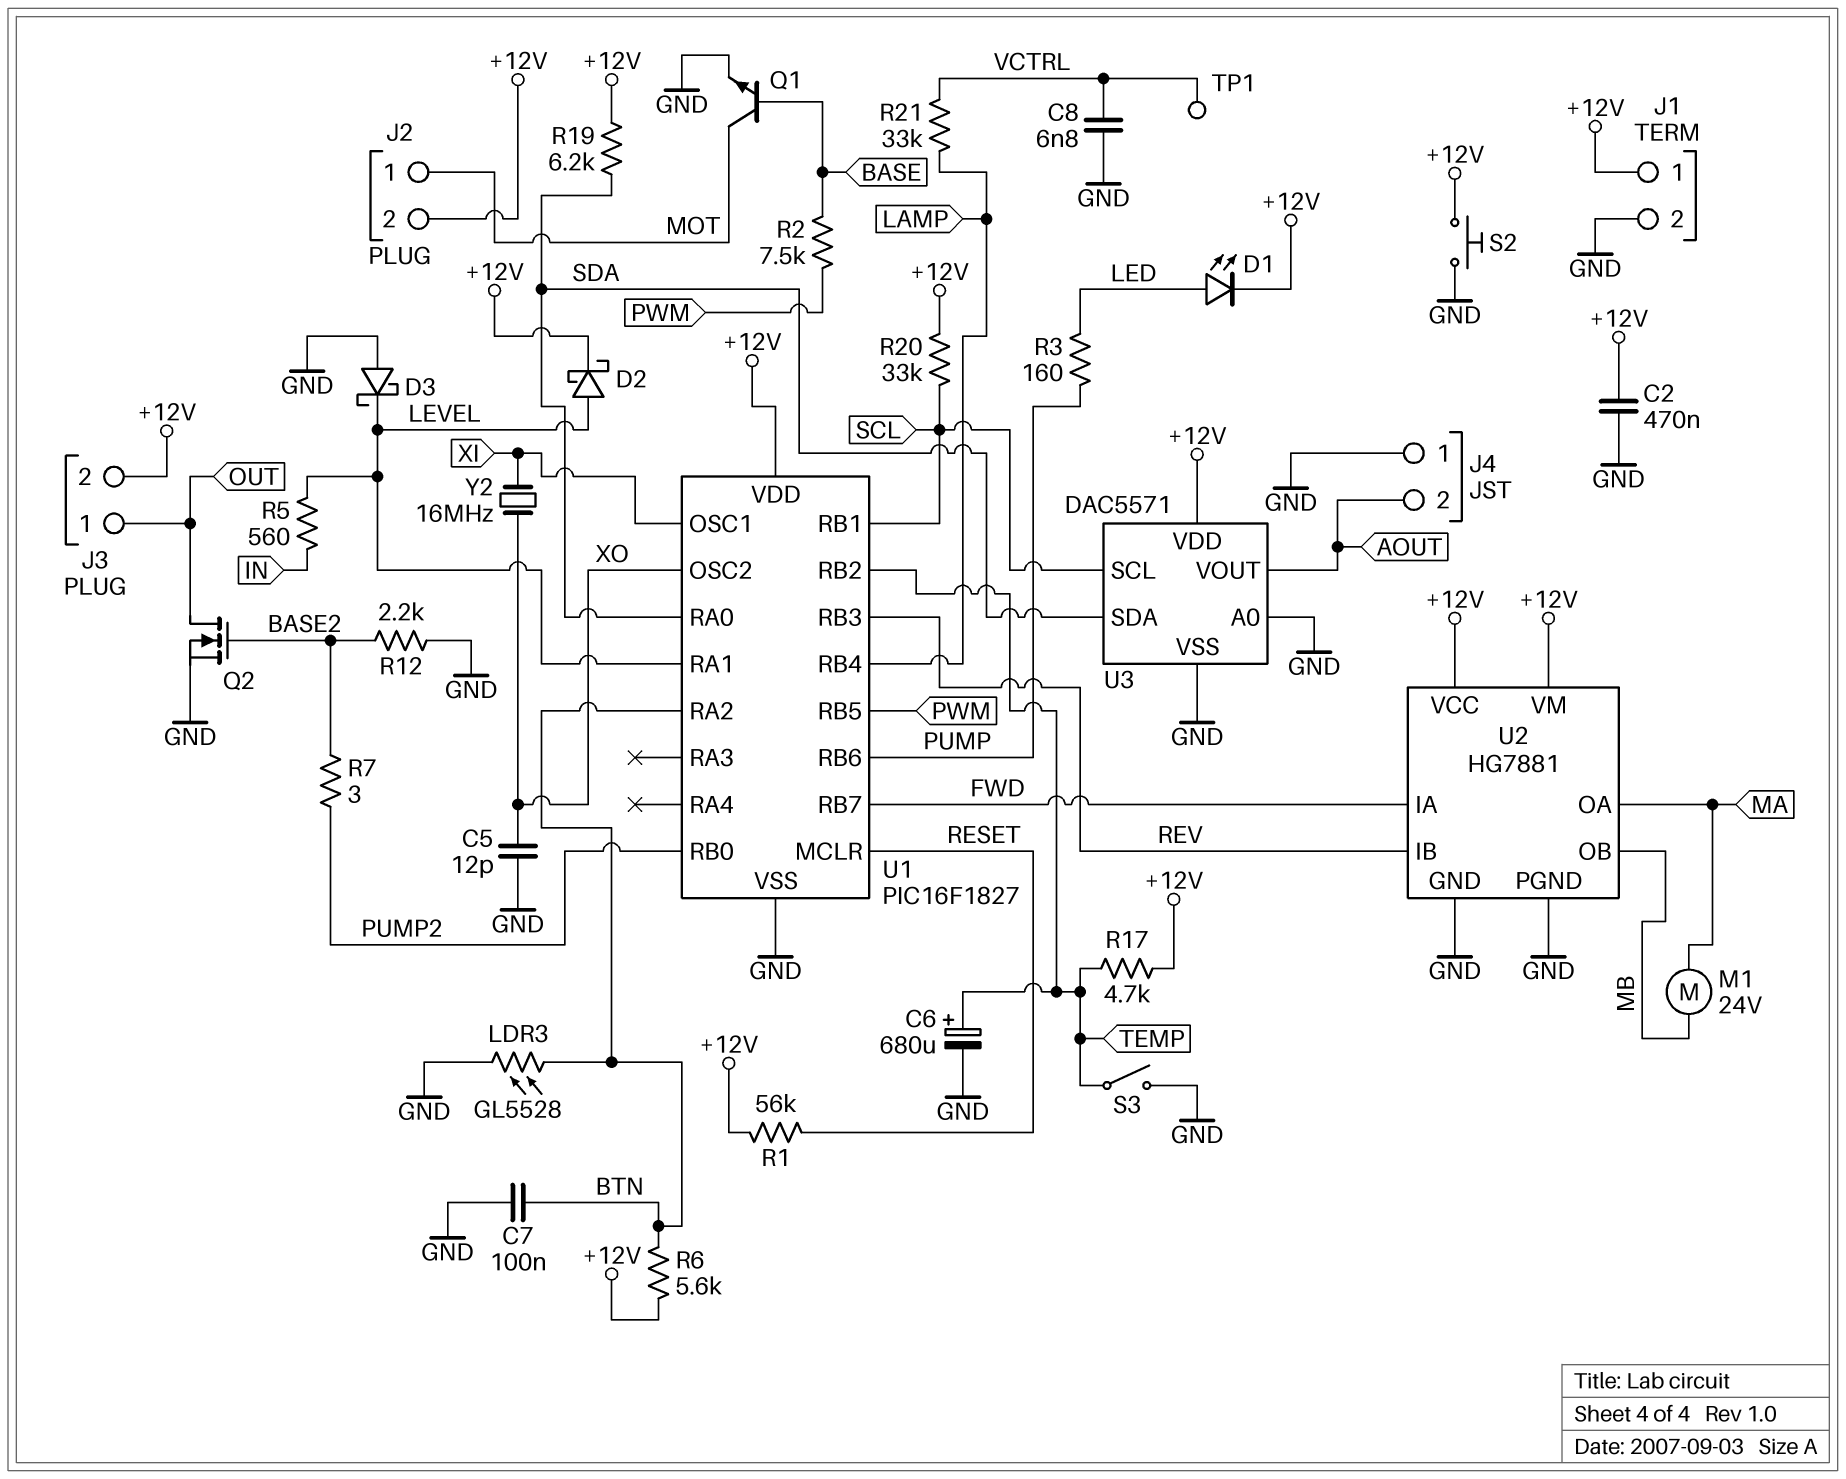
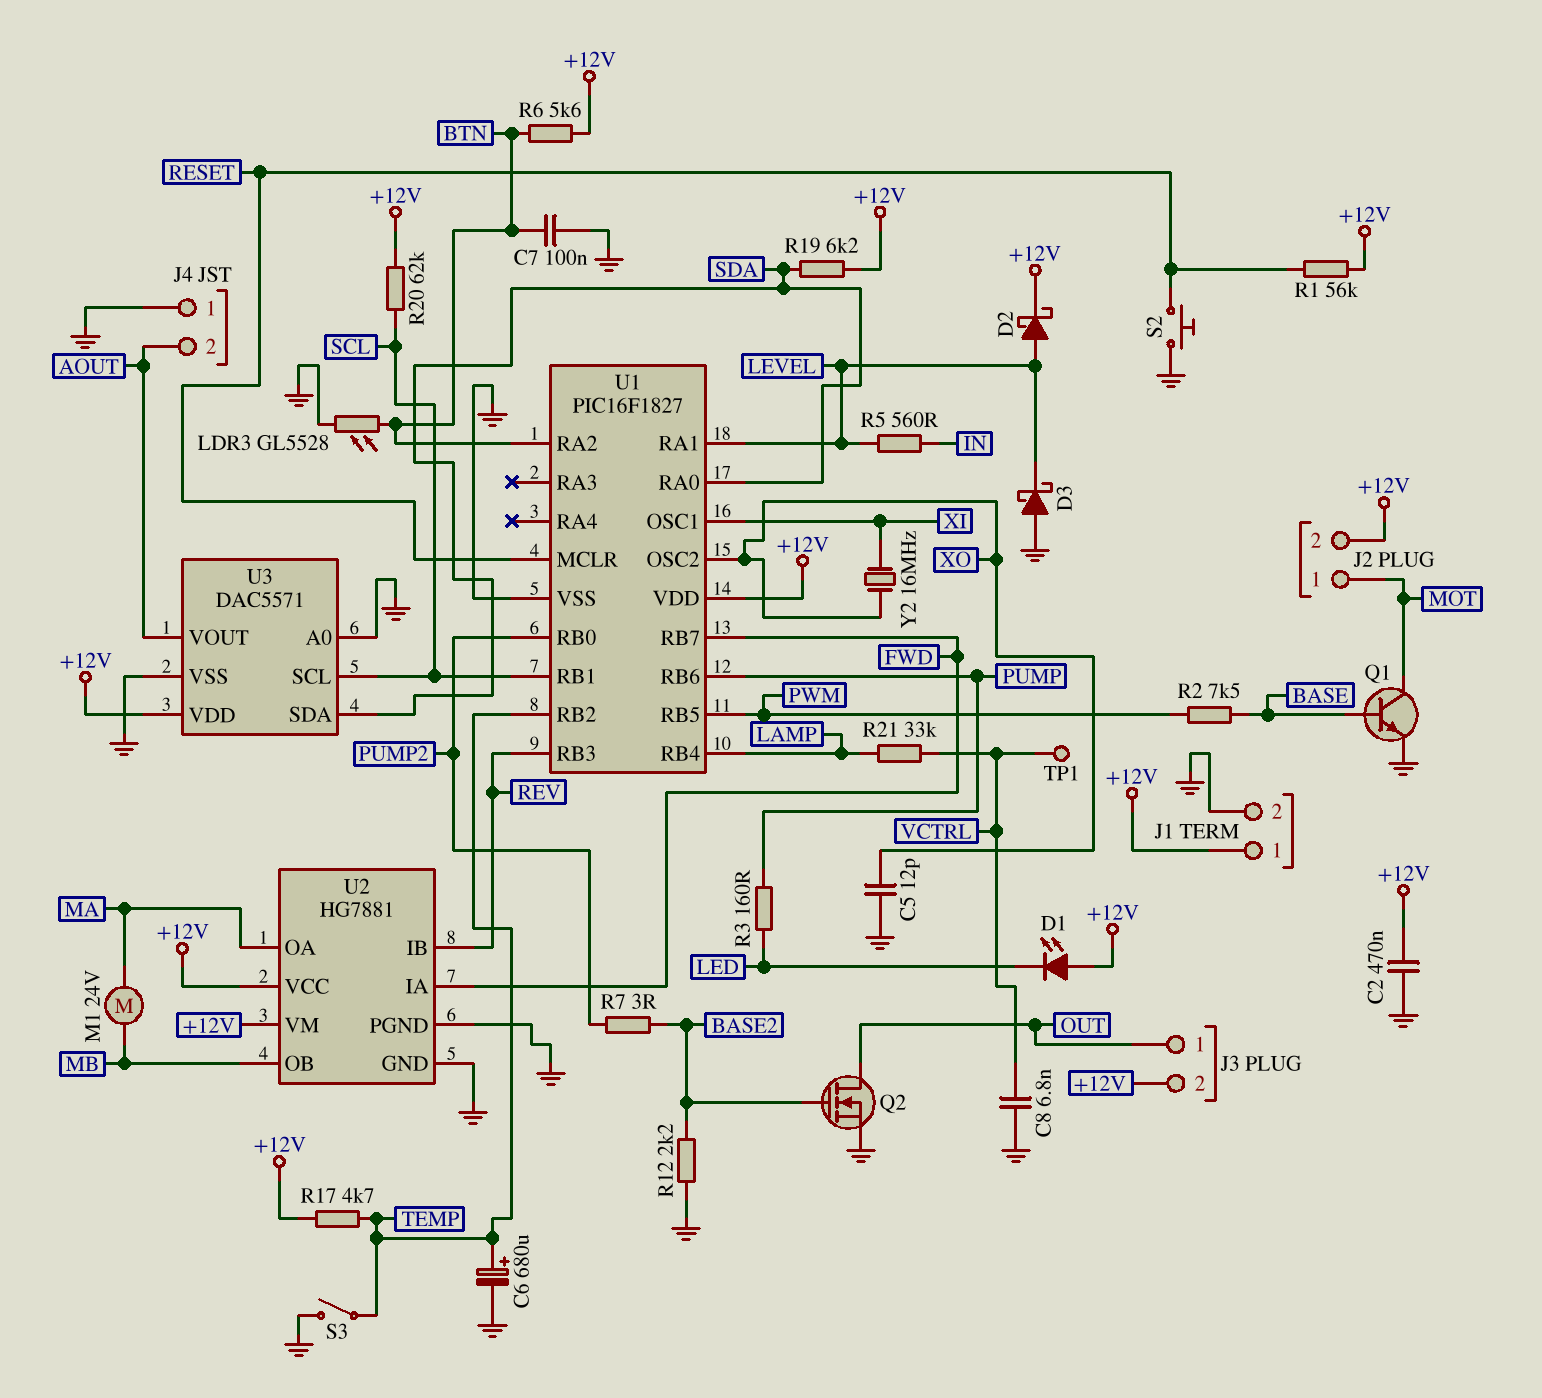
D1: LED (A LED, K +12V) -> LED (A +12V, K LED)
R20: 33k (+12V, SCL) -> 62k (+12V, SCL)
S2: button (+12V, GND) -> button (GND, RESET)

